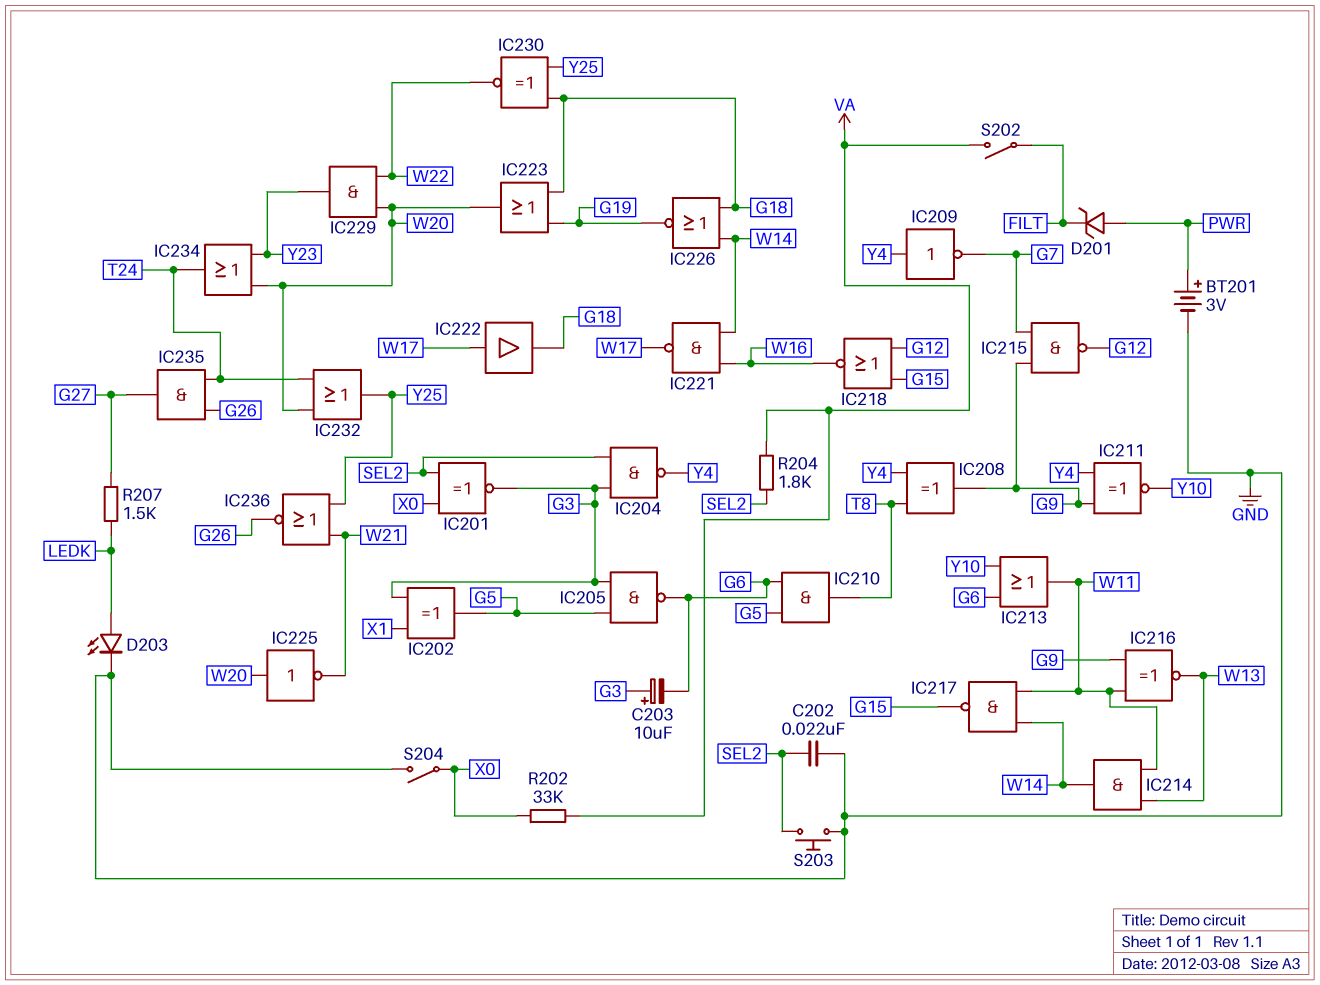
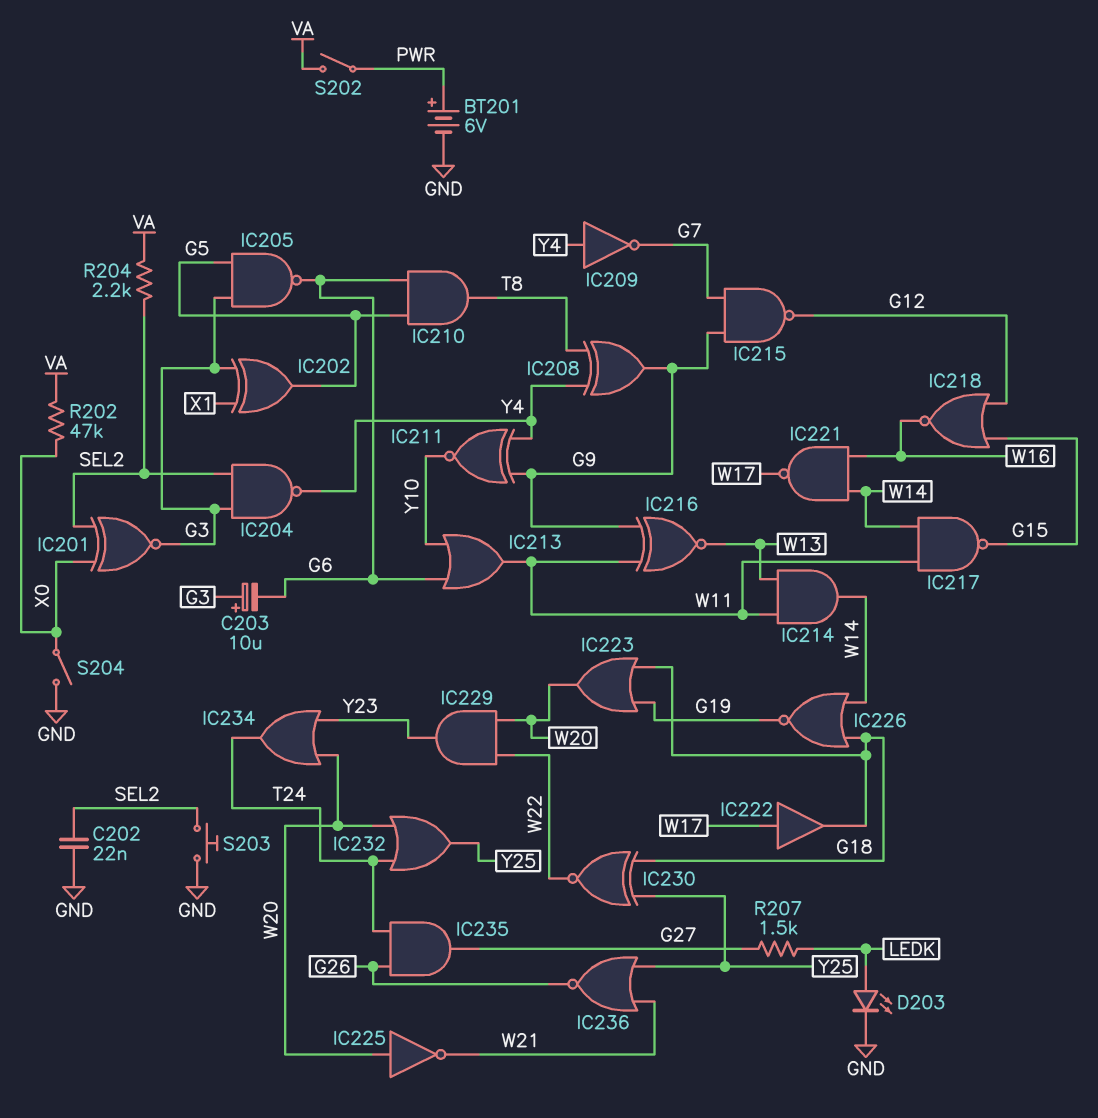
BT201: 3V (plus PWR, minus GND) -> 6V (plus PWR, minus GND)
D201: zener (A PWR, K FILT) -> none
R202: 33k (VA, X0) -> 47k (VA, X0)
R204: 1.8k (SEL2, VA) -> 2.2k (SEL2, VA)
S202: switch (FILT, VA) -> switch (PWR, VA)

